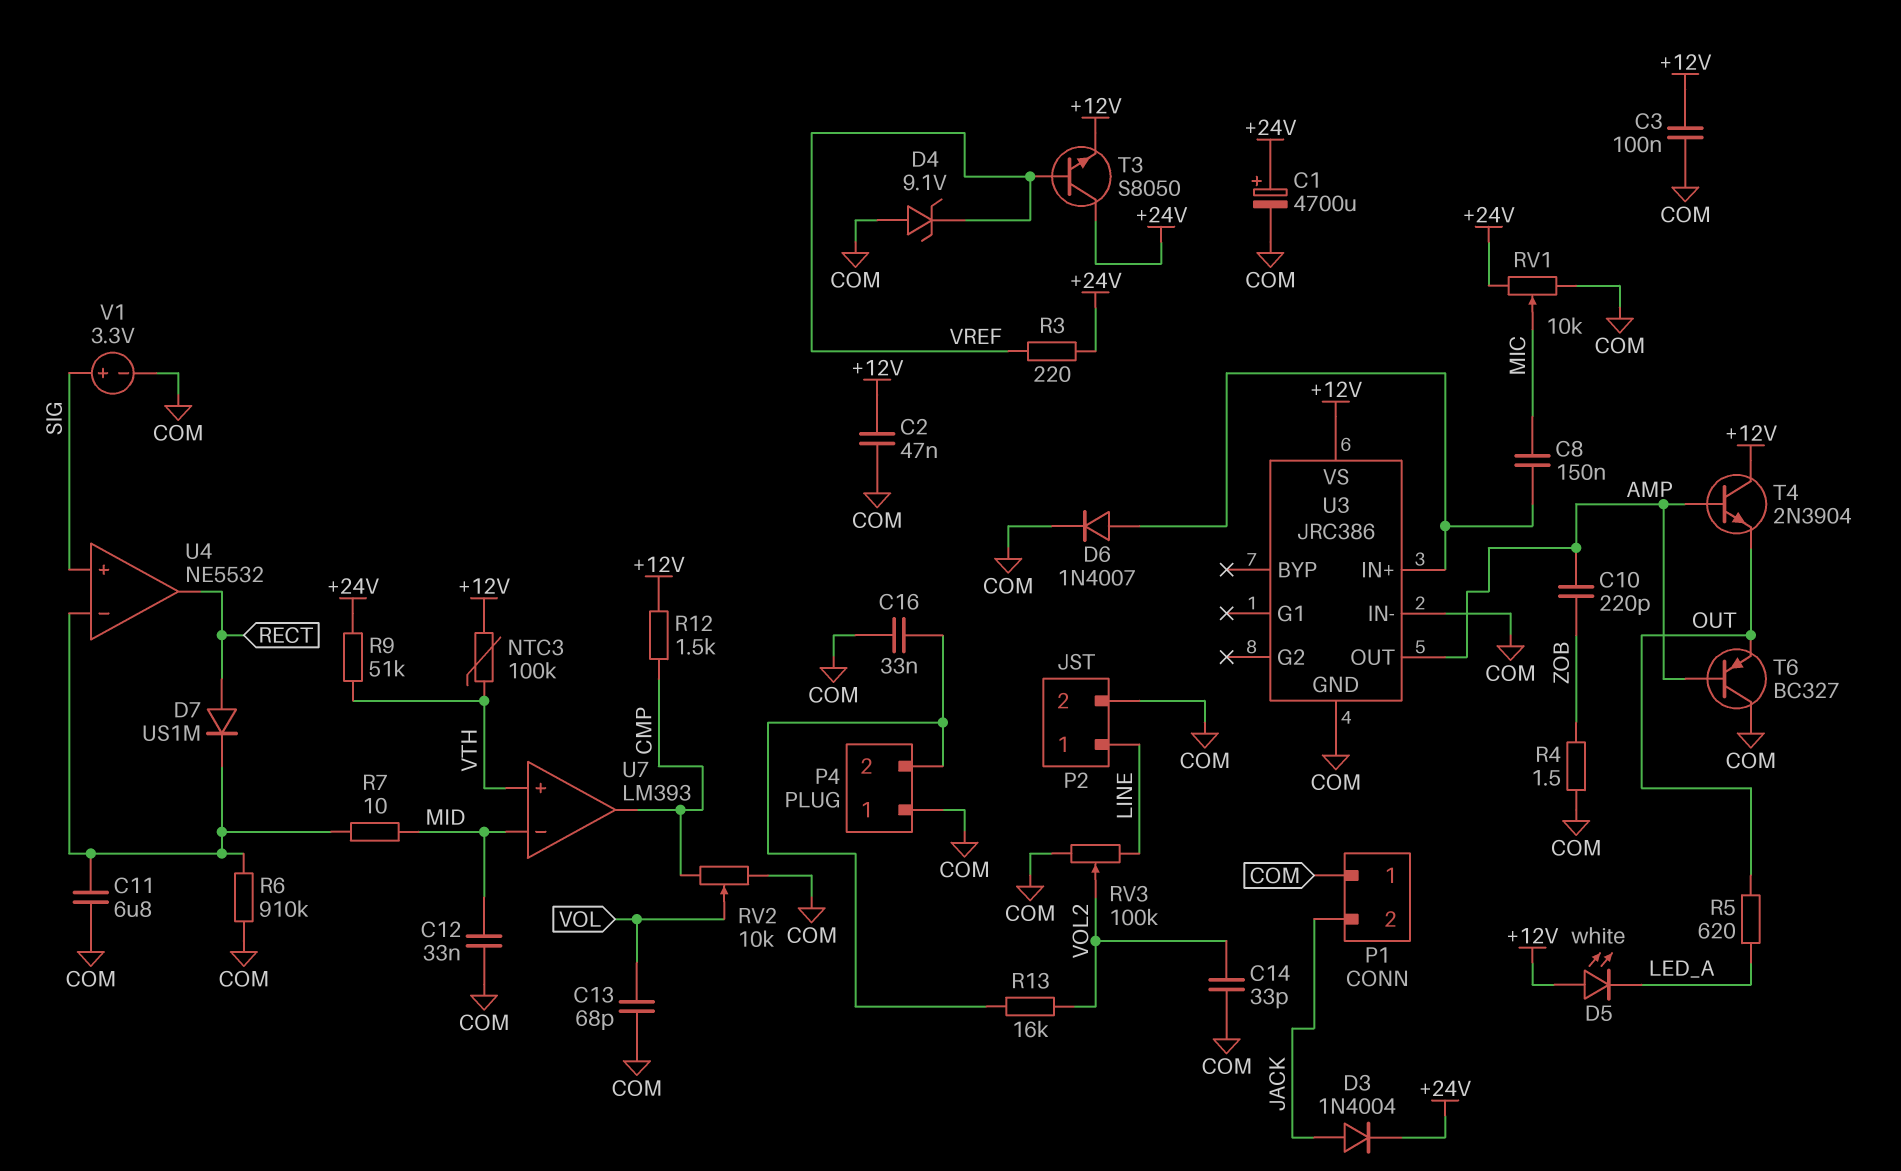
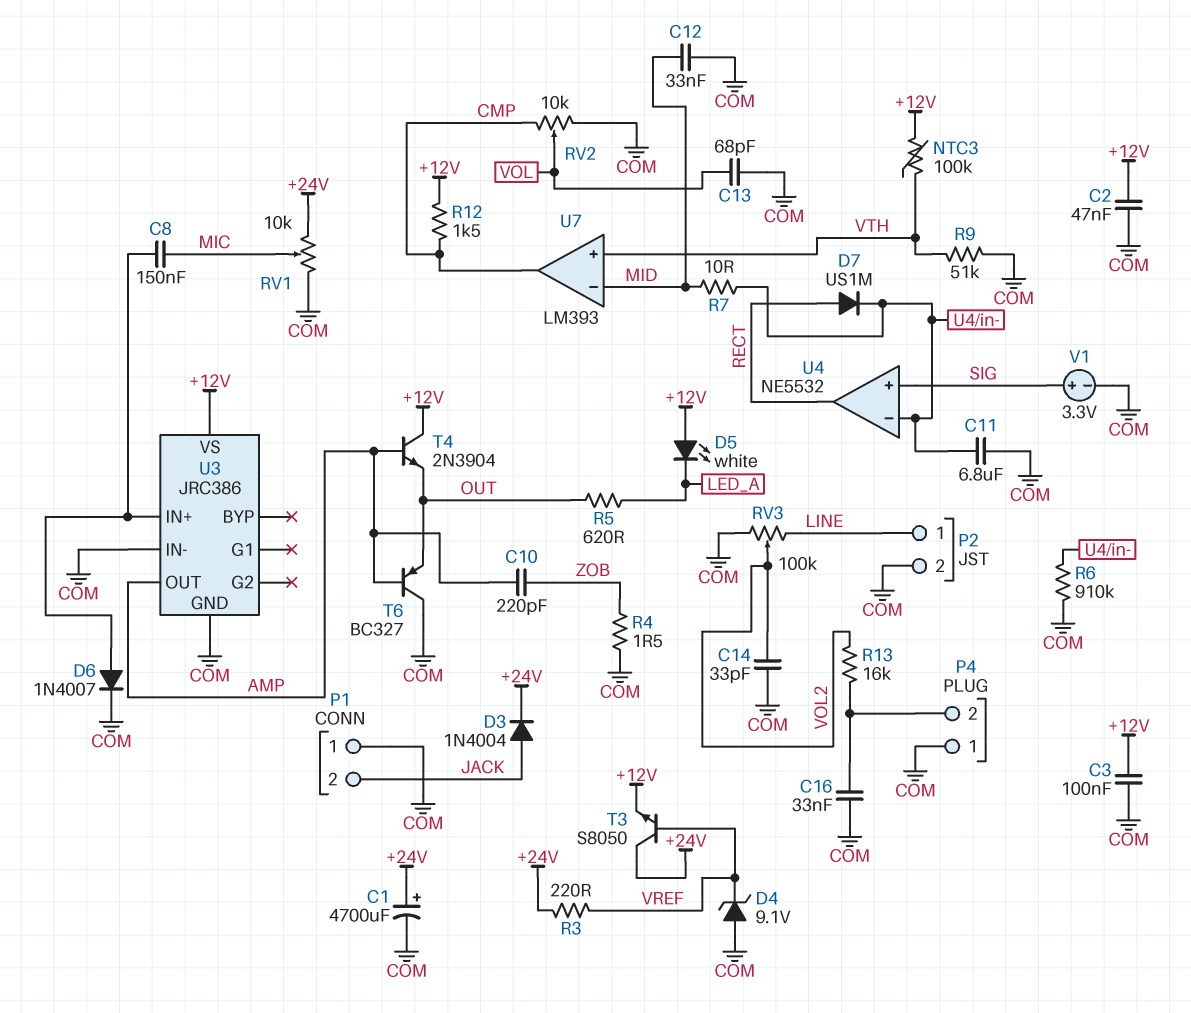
R9: 51k (+24V, VTH) -> 51k (COM, VTH)

